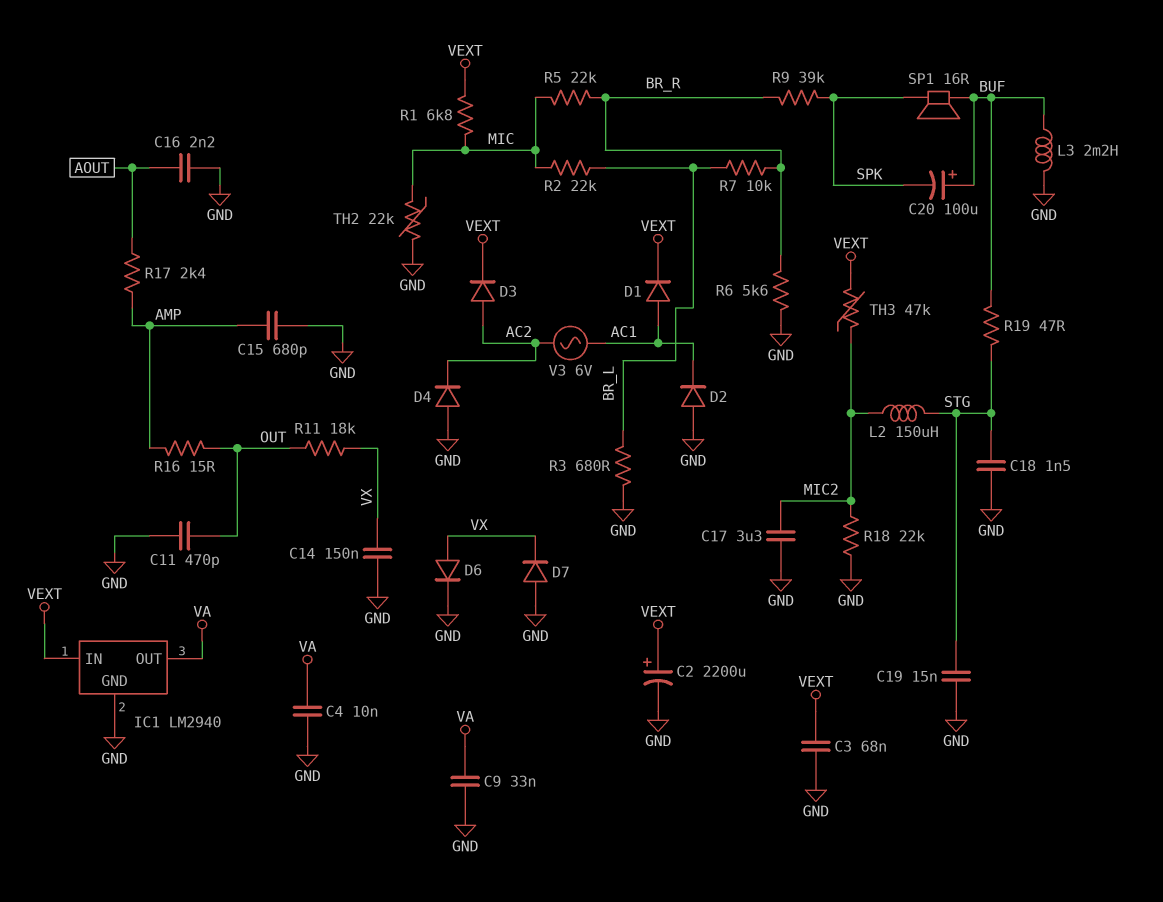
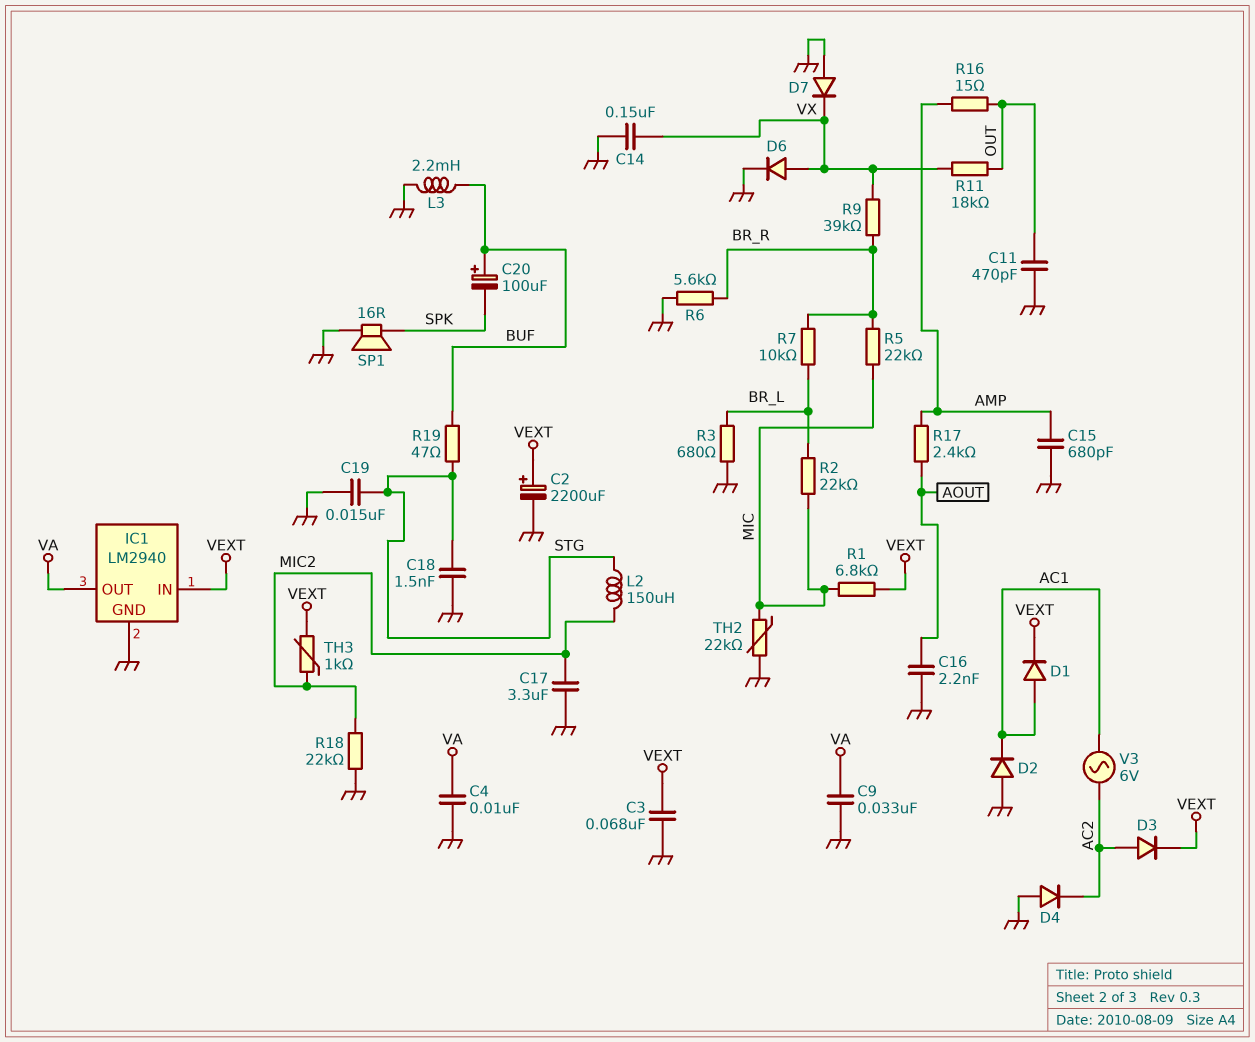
R9: 39k (BR_R, SPK) -> 39k (BR_R, VX)
SP1: speaker 16R (BUF, SPK) -> speaker 16R (GND, SPK)
TH3: 47k (MIC2, VEXT) -> 1k (MIC2, VEXT)

